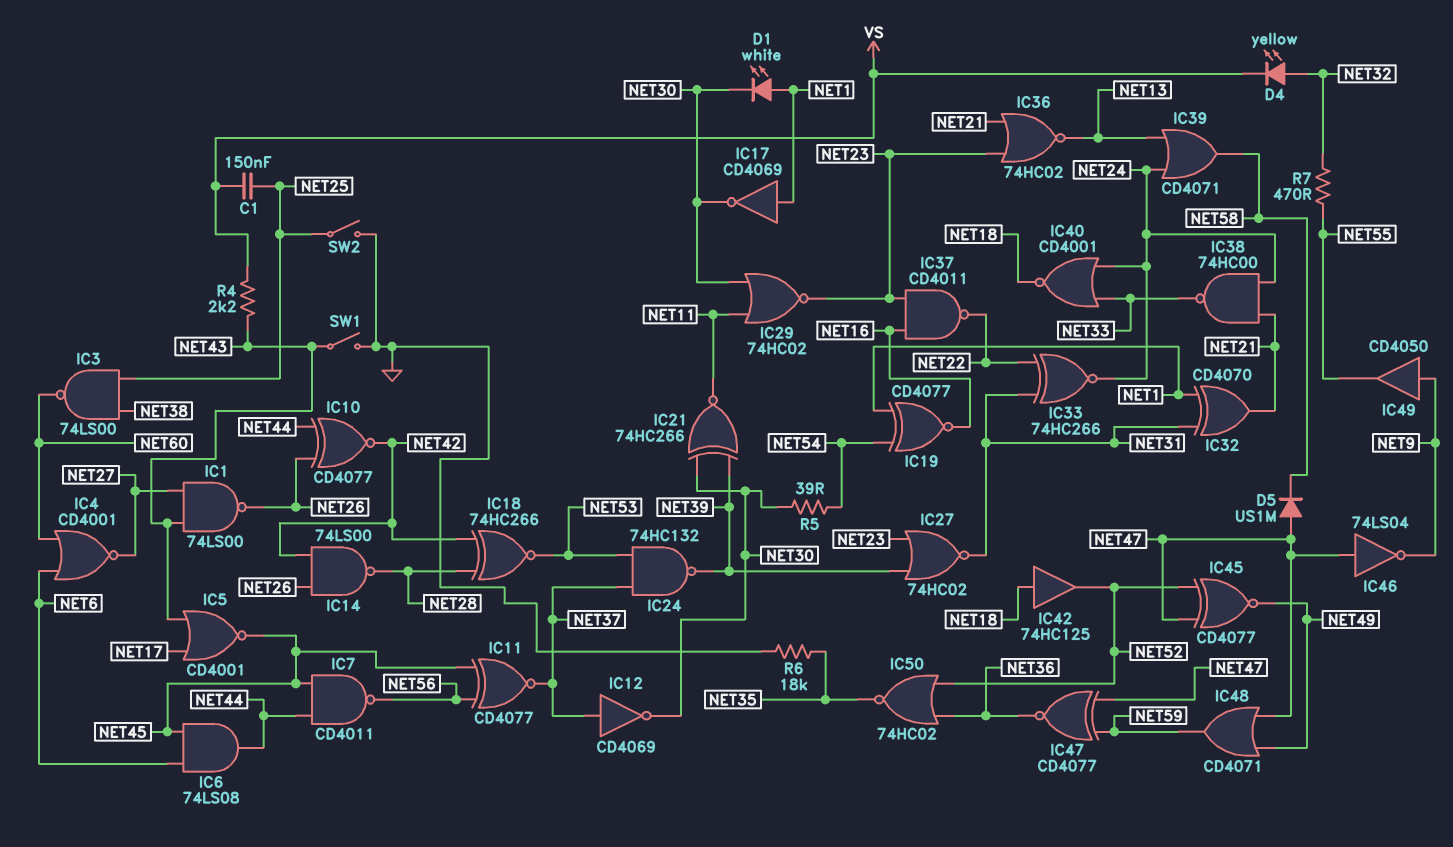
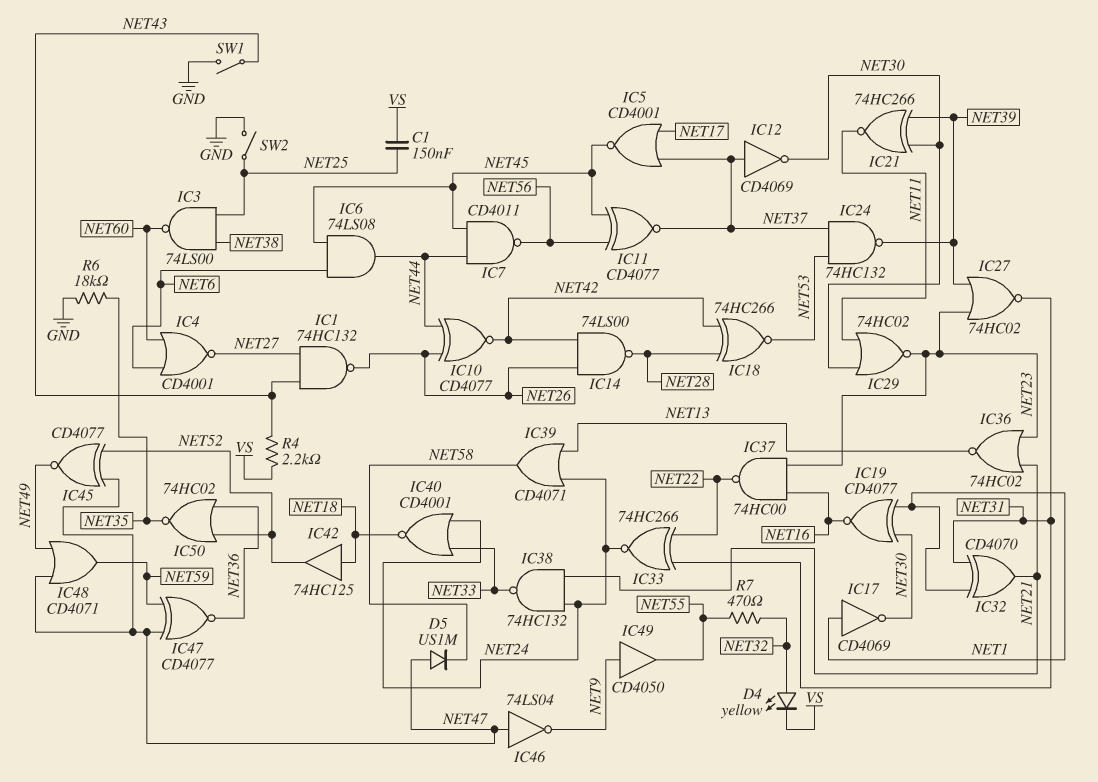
D1: LED white (A NET1, K NET30) -> none
IC1: NAND 74LS00 (in NET27, in NET43, out NET26) -> NAND 74HC132 (in NET27, in NET43, out NET26)
IC5: NOR CD4001 (in NET17, in NET43, out NET45) -> NOR CD4001 (in NET17, in NET37, out NET45)
IC19: XNOR CD4077 (in NET1, in NET54, out NET16) -> XNOR CD4077 (in NET1, in NET30, out NET16)
IC37: NAND CD4011 (in NET16, in NET23, out NET22) -> NAND 74HC00 (in NET16, in NET23, out NET22)
IC38: NAND 74HC00 (in NET21, in NET24, out NET33) -> NAND 74HC132 (in NET21, in NET24, out NET33)
R5: 39 (NET30, NET54) -> none

